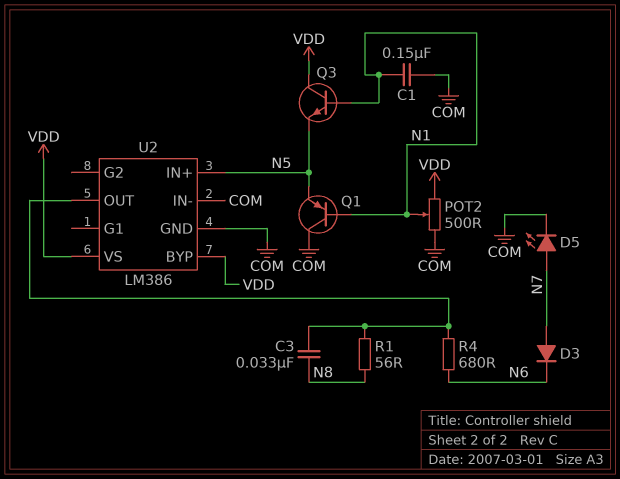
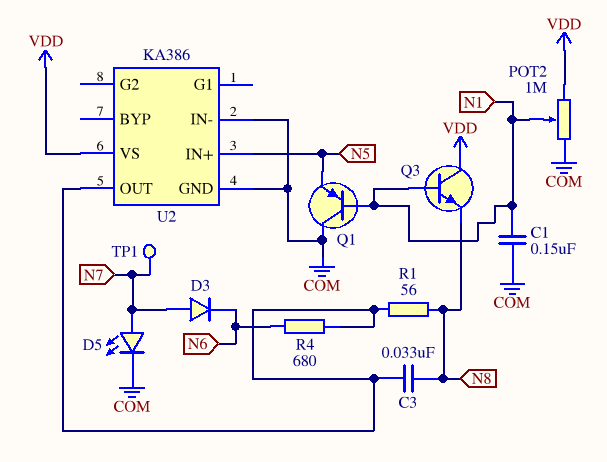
POT2: 500 (COM, VDD, wiper N1) -> 1M (COM, VDD, wiper N1)
Q3: NPN (B N1, C VDD, E N5) -> NPN (B N1, C VDD, E N8)
TP1: none -> test point (N7)
U2: LM386 -> KA386
U2 pin BYP: VDD -> none

